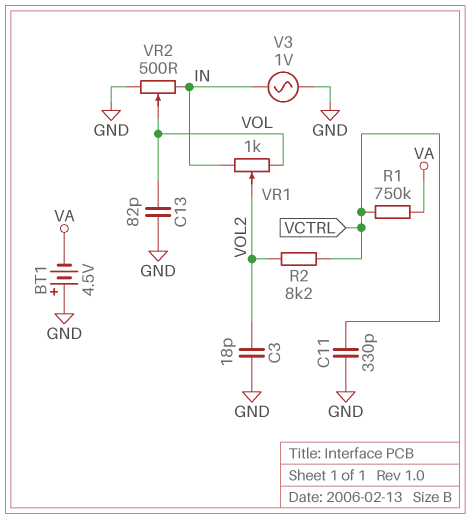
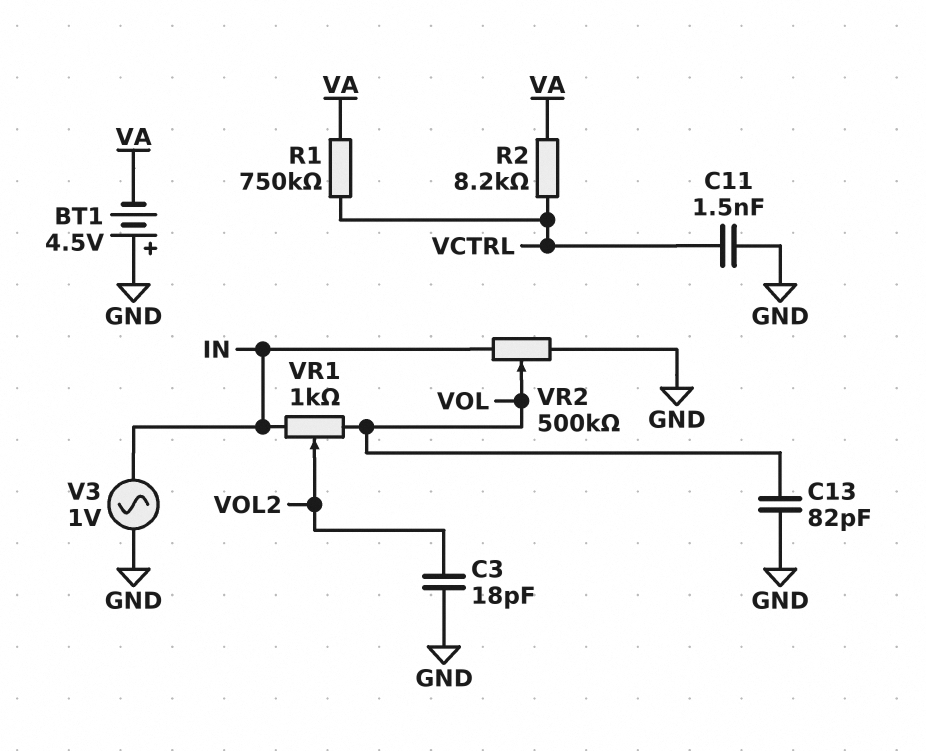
C11: 330pF (GND, VCTRL) -> 1.5nF (GND, VCTRL)
R2: 8.2k (VCTRL, VOL2) -> 8.2k (VA, VCTRL)
VR2: 500 (GND, IN, wiper VOL) -> 500k (GND, IN, wiper VOL)

